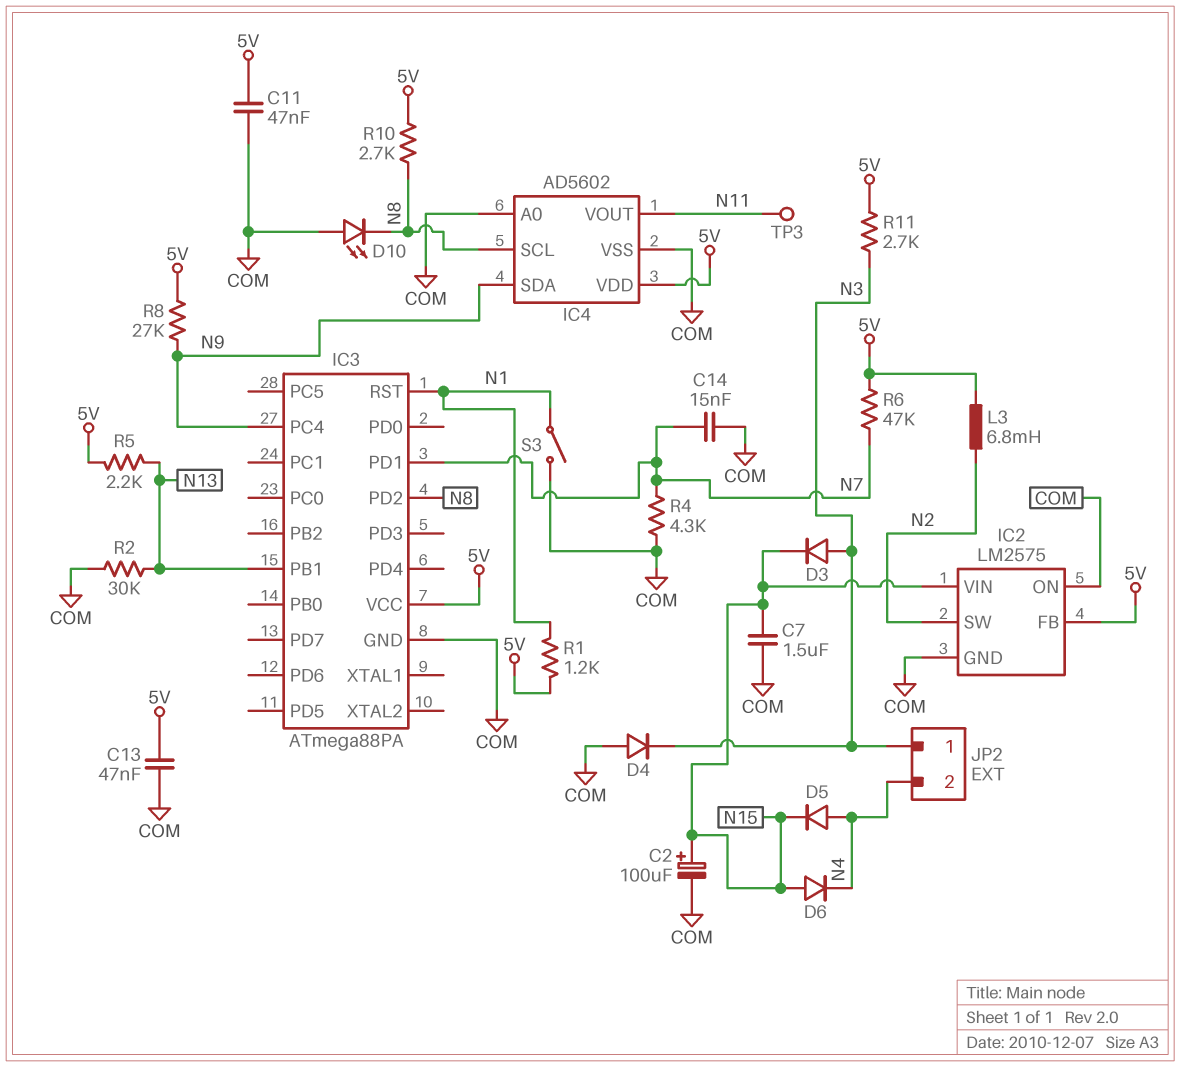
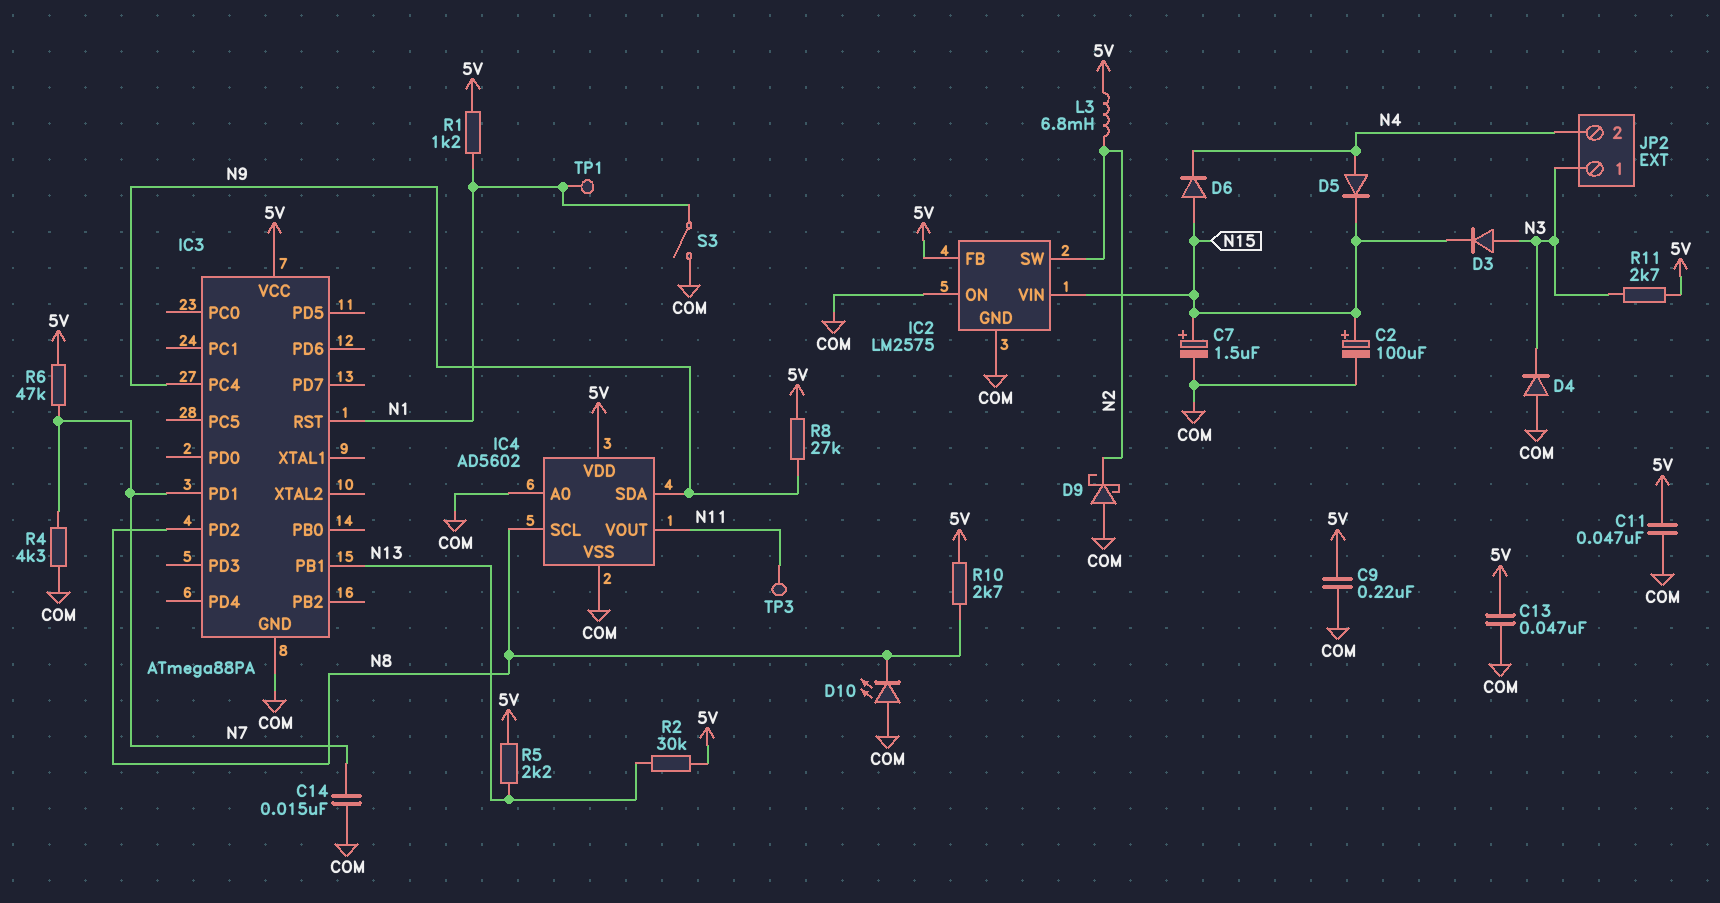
C7: 1.5uF (COM, N15) -> 1.5uF (plus N15, minus COM)
C9: none -> 220nF (5V, COM)
D9: none -> schottky (A COM, K N2)
R2: 30k (COM, N13) -> 30k (5V, N13)
TP1: none -> test point (N1)

